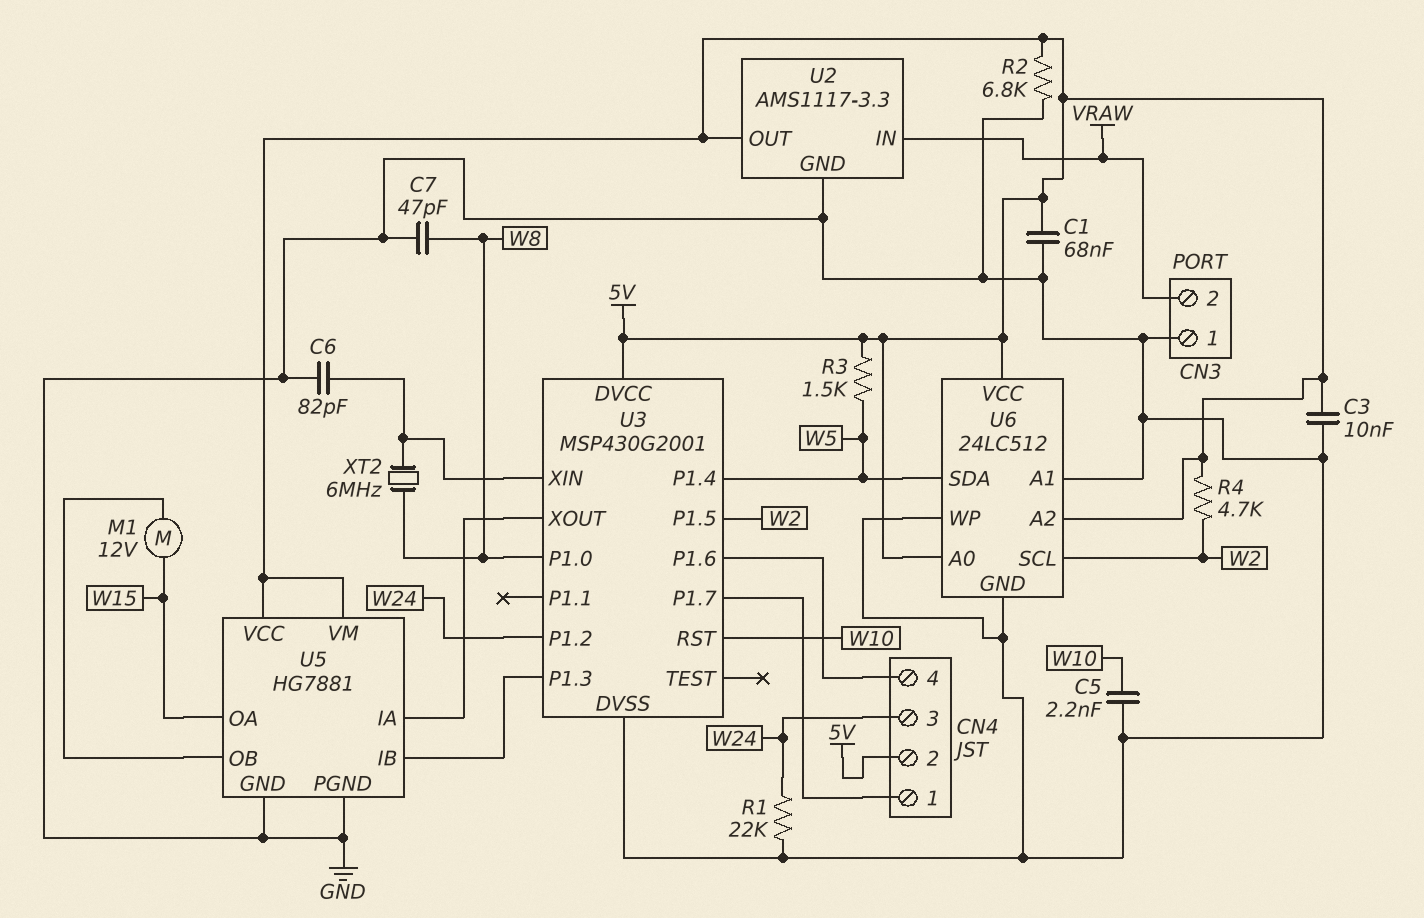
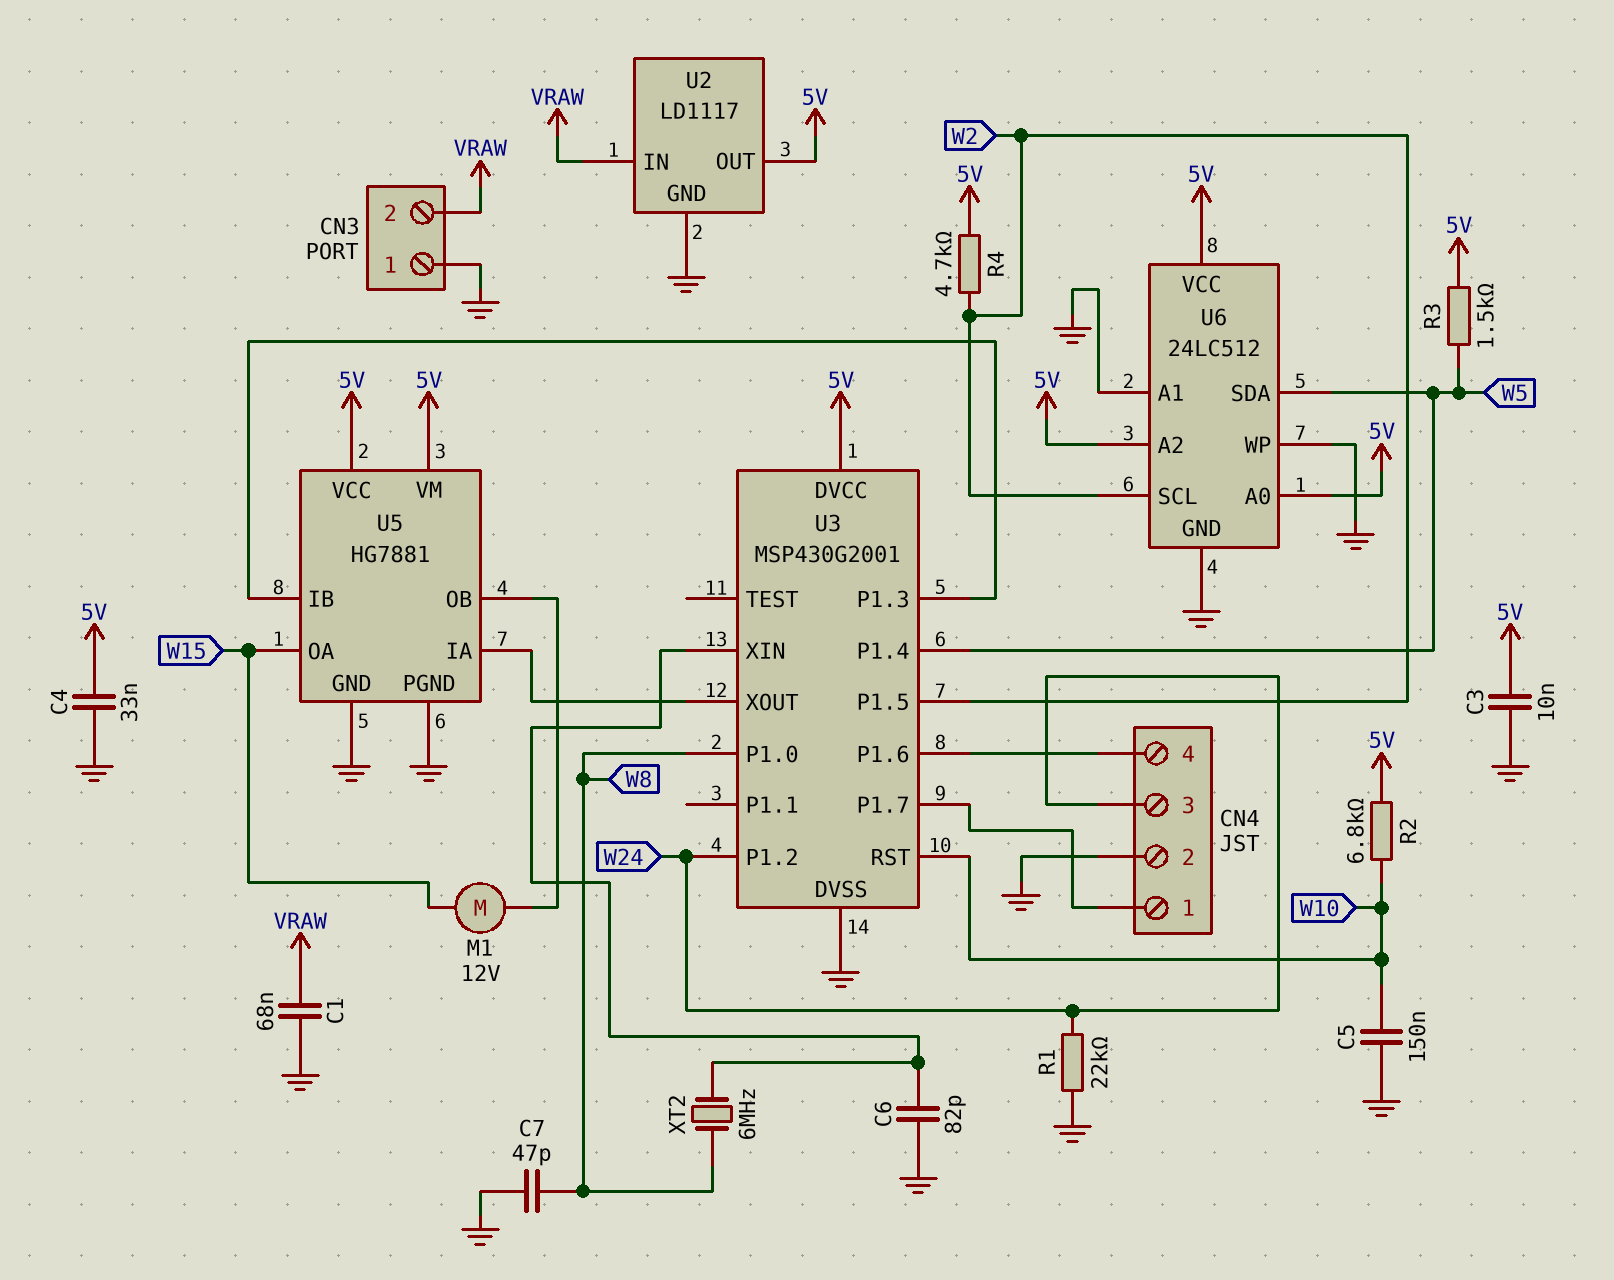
C1: 68nF (5V, GND) -> 68nF (GND, VRAW)
C4: none -> 33nF (5V, GND)
C5: 2.2nF (GND, W10) -> 150nF (GND, W10)
CN4 pin 2: 5V -> GND
R2: 6.8k (5V, GND) -> 6.8k (5V, W10)
U2: AMS1117-3.3 -> LD1117

